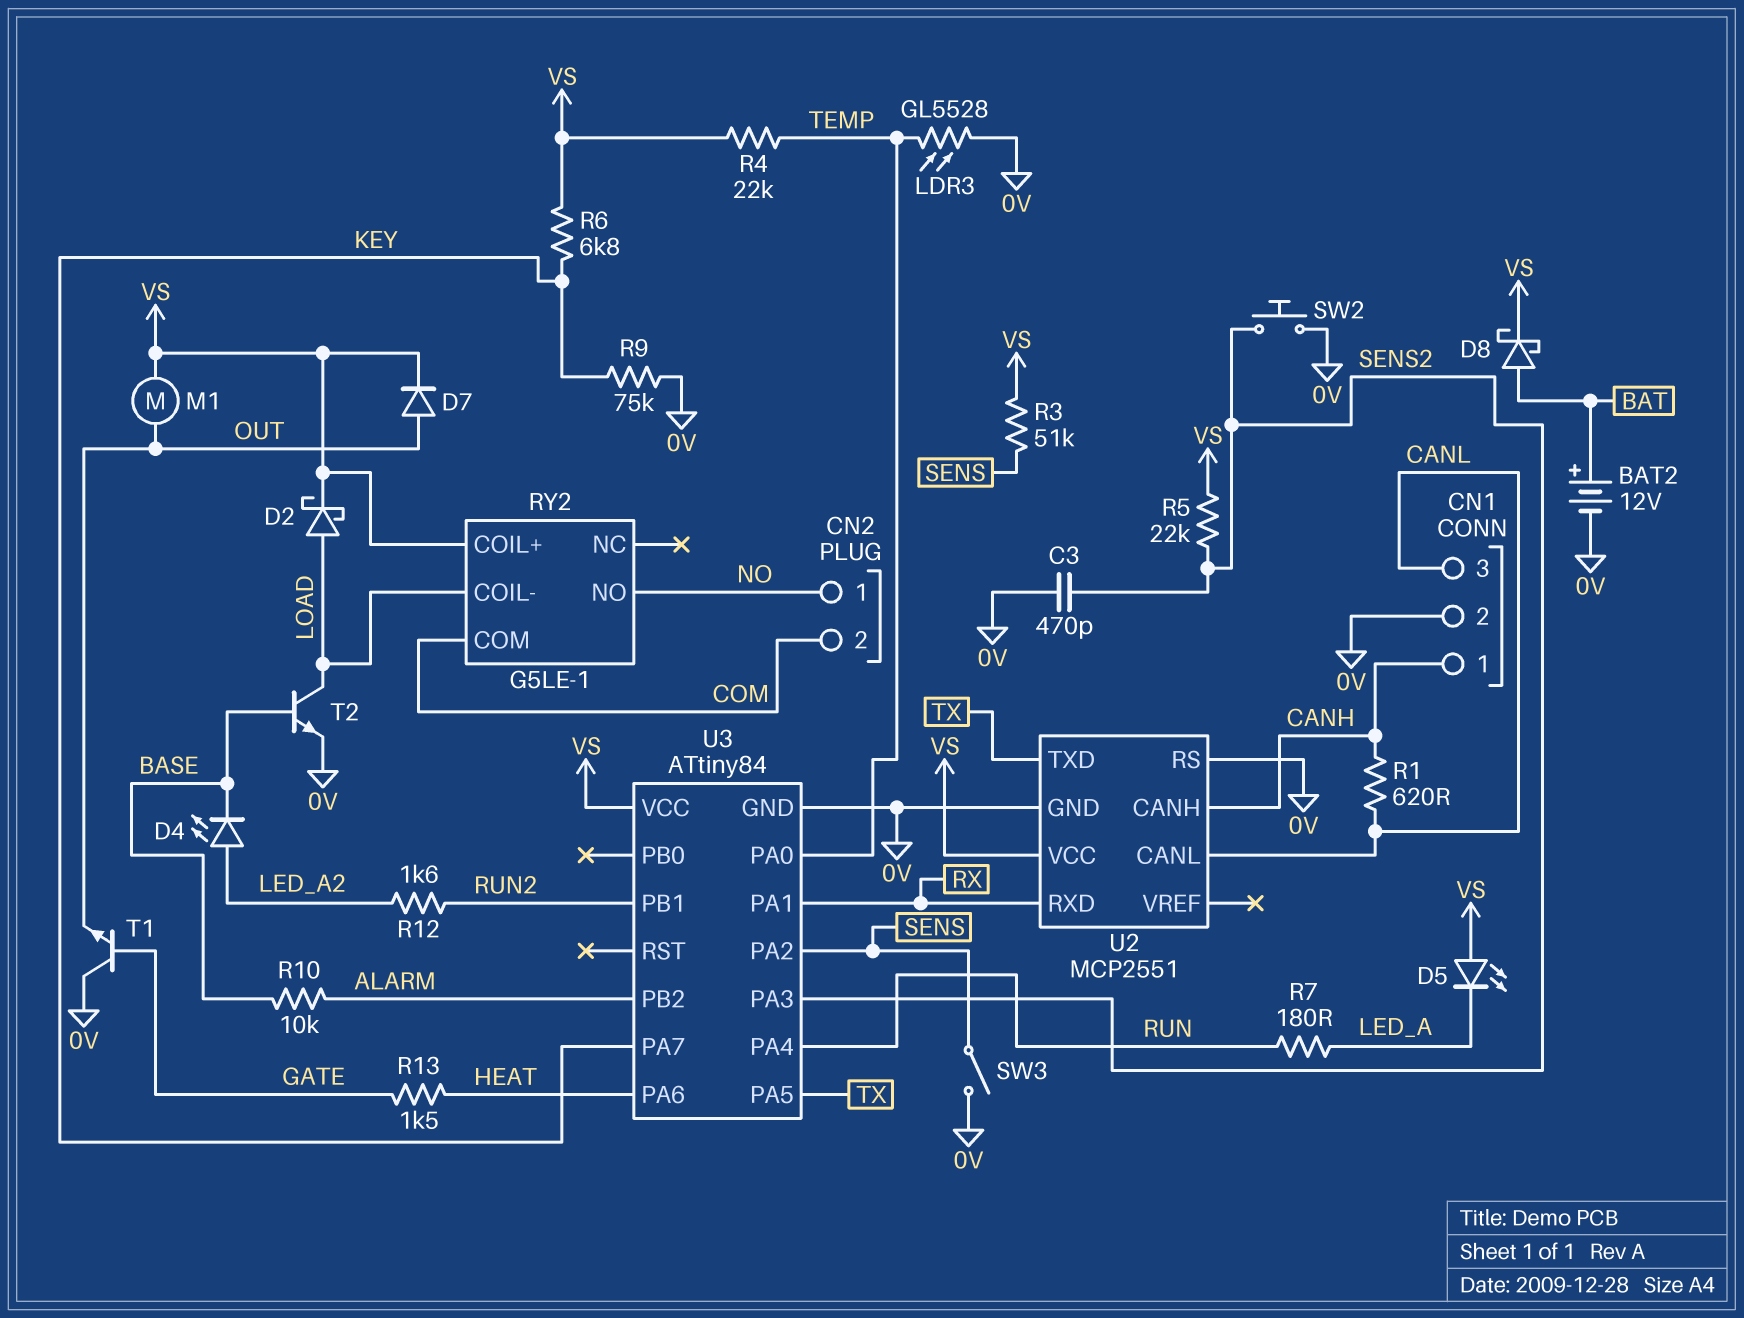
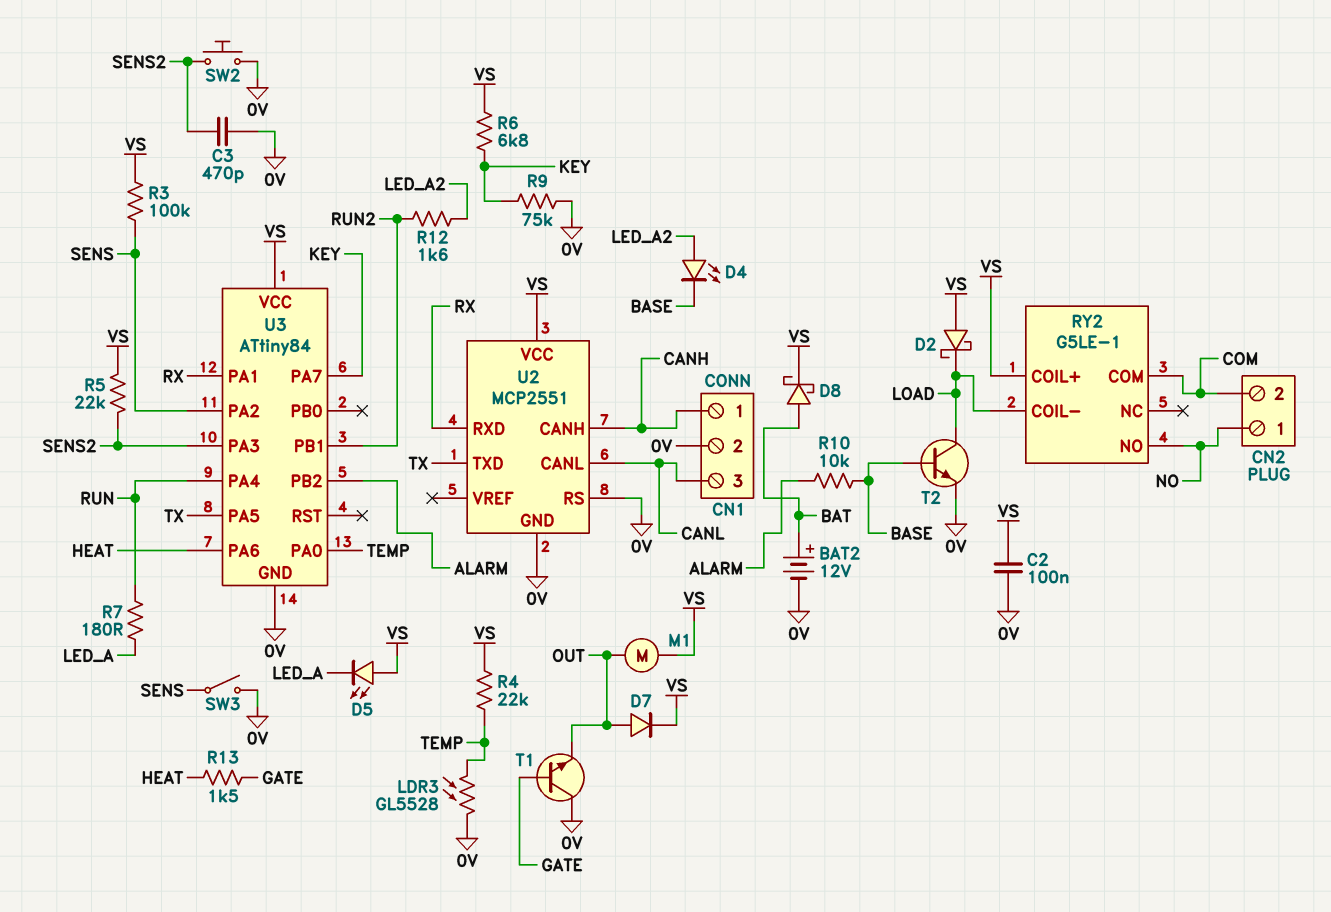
C2: none -> 100nF (0V, VS)
D2: schottky (A LOAD, K VS) -> schottky (A VS, K LOAD)
R1: 620 (CANH, CANL) -> none
R3: 51k (SENS, VS) -> 100k (SENS, VS)

